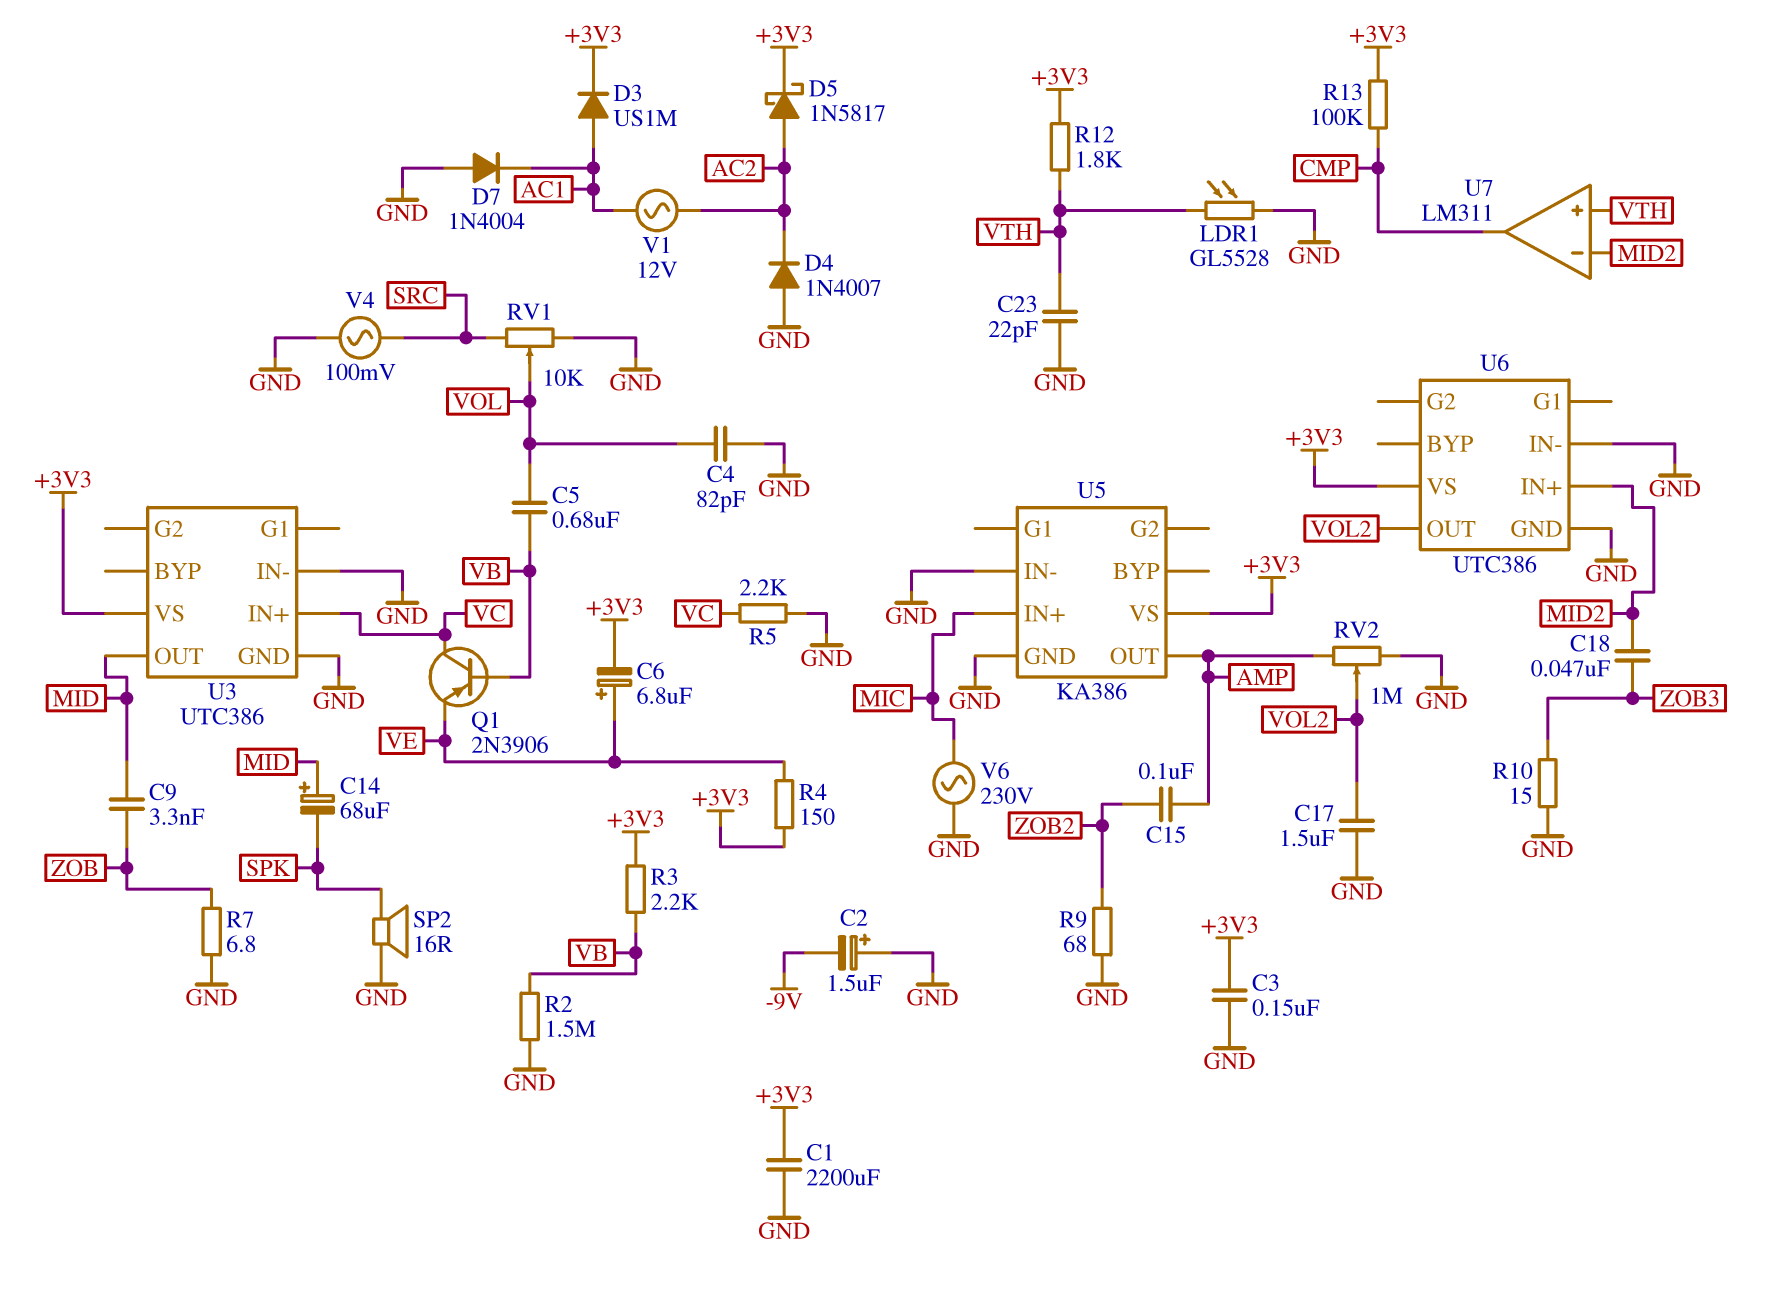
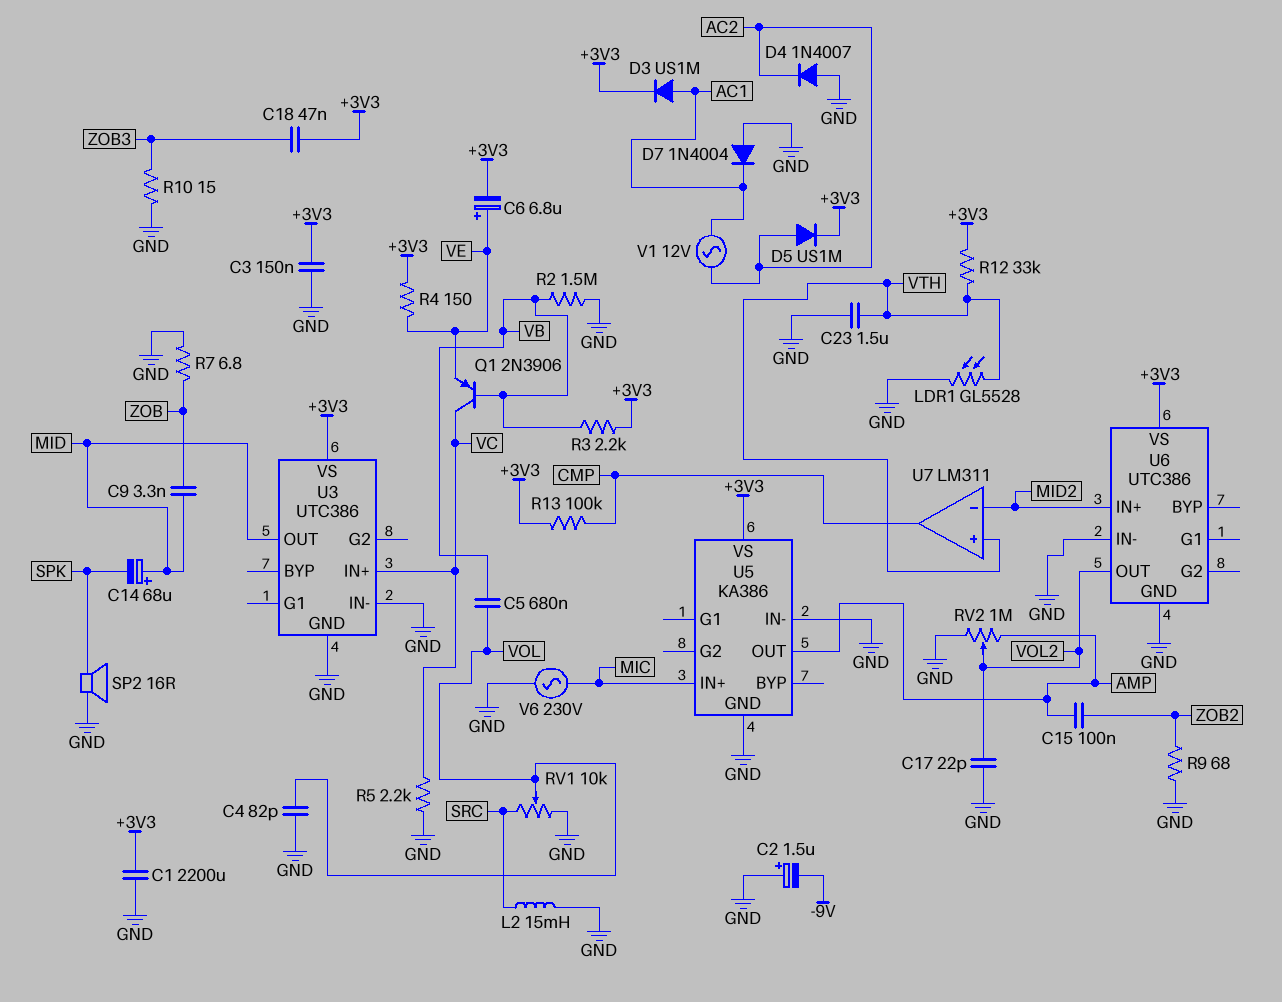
C17: 1.5uF (GND, VOL2) -> 22pF (GND, VOL2)
C18: 47nF (MID2, ZOB3) -> 47nF (+3V3, ZOB3)
C23: 22pF (GND, VTH) -> 1.5uF (GND, VTH)
D5: schottky 1N5817 (A AC2, K +3V3) -> diode US1M (A AC2, K +3V3)
L2: none -> 15mH (GND, SRC)
R12: 1.8k (+3V3, VTH) -> 33k (+3V3, VTH)
V4: AC 100mV (GND, SRC) -> none

